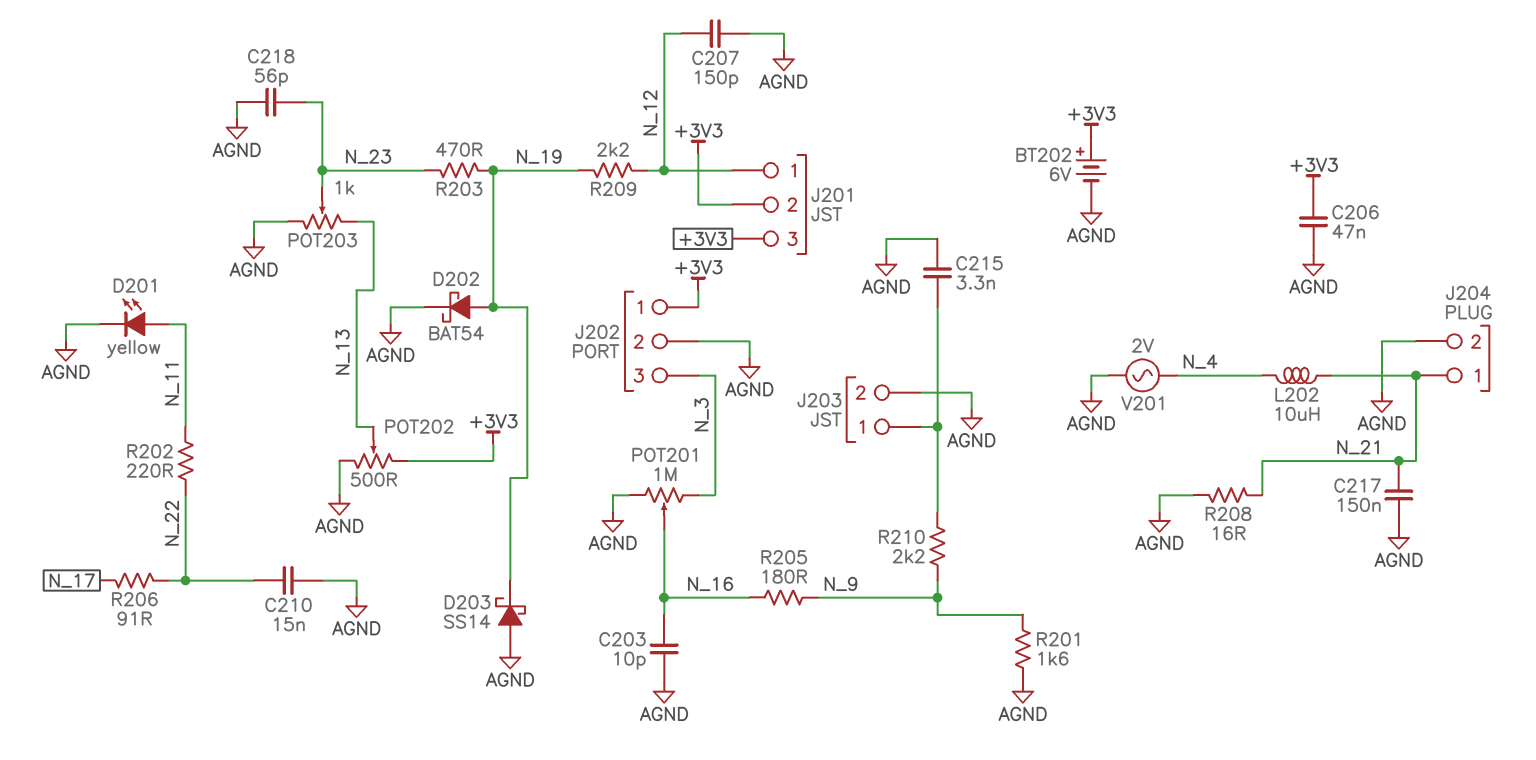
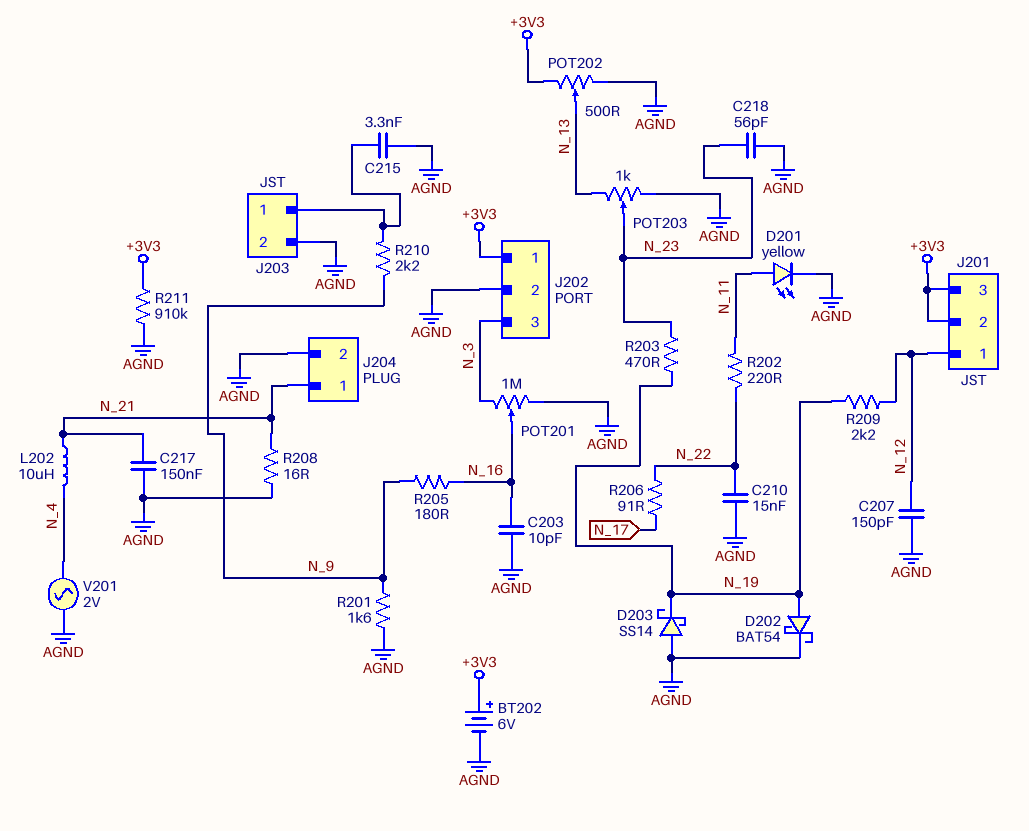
C206: 47nF (+3V3, AGND) -> none
R211: none -> 910k (+3V3, AGND)

